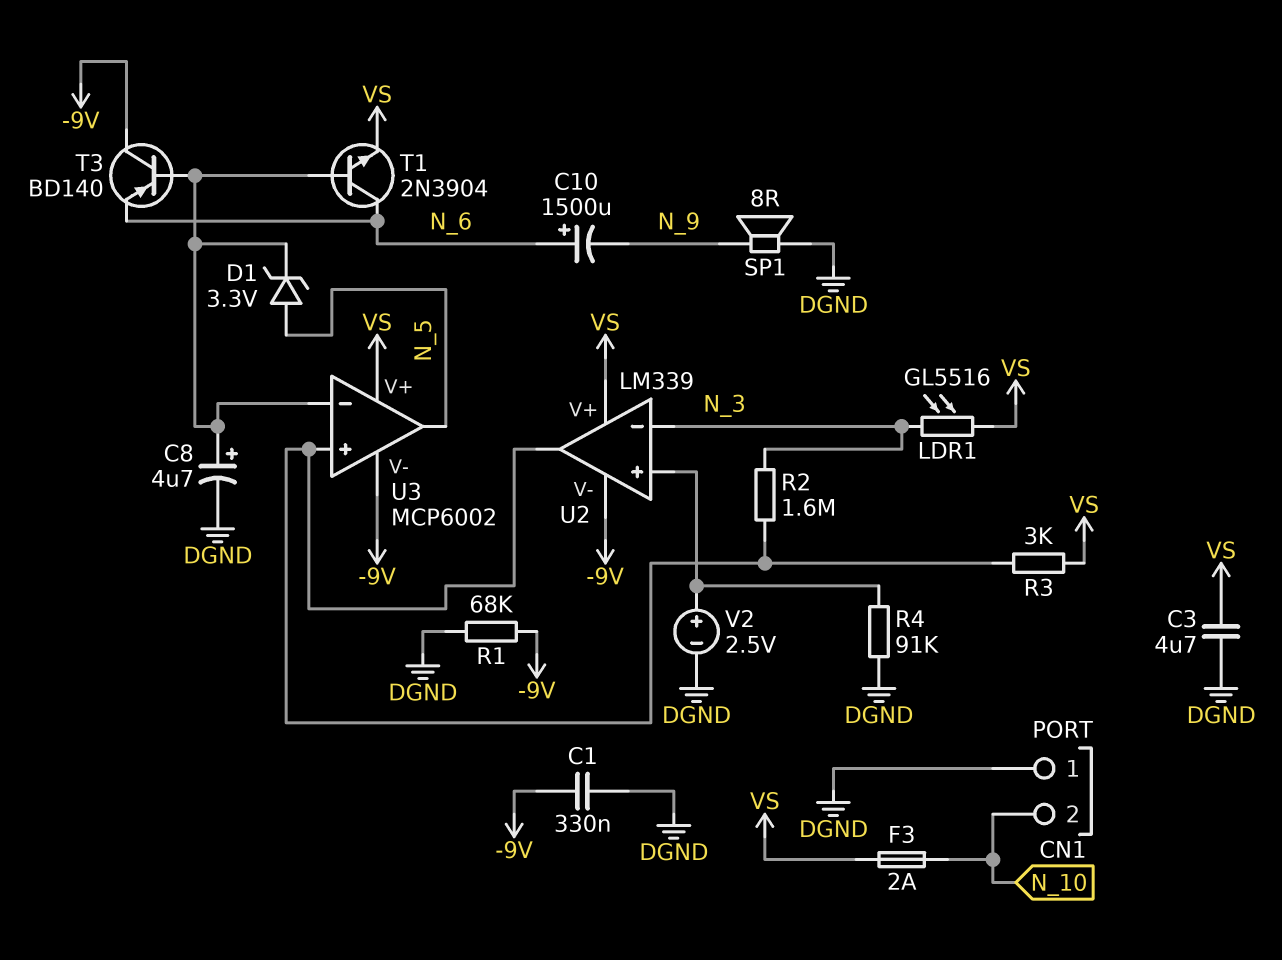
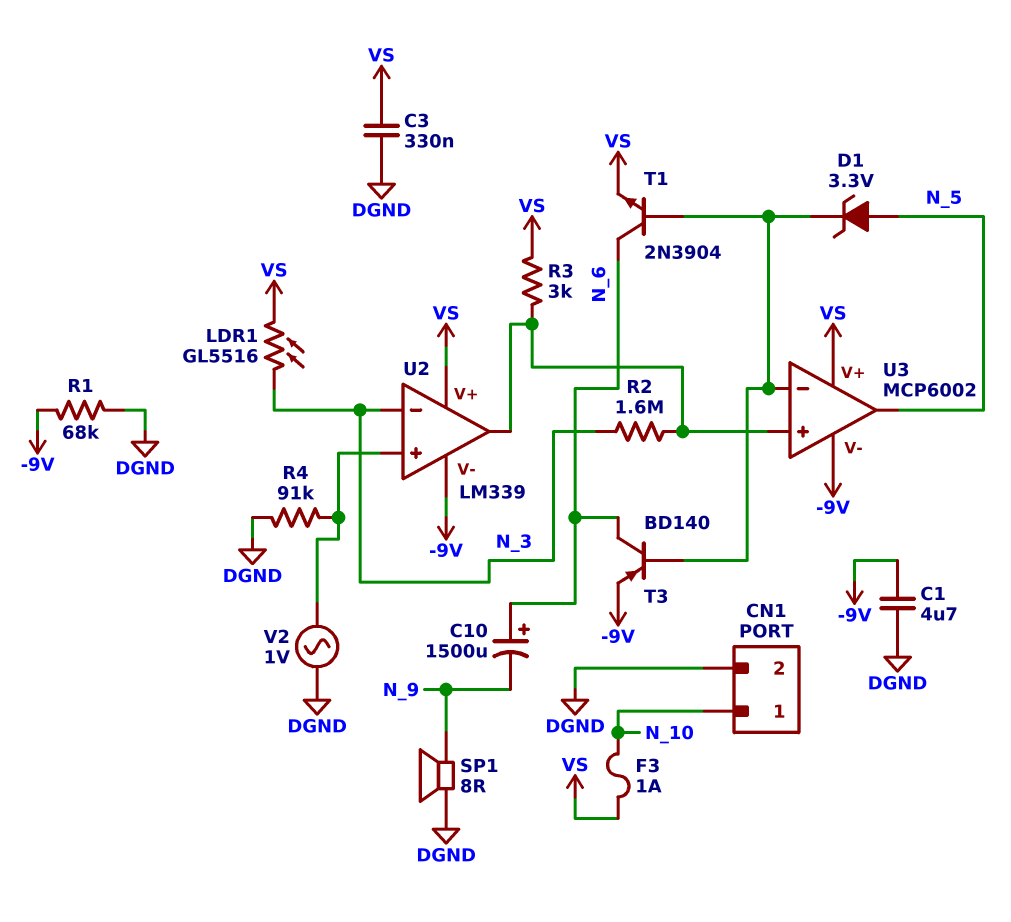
C1: 330nF (-9V, DGND) -> 4.7uF (-9V, DGND)
C3: 4.7uF (DGND, VS) -> 330nF (DGND, VS)
C8: 4.7uF (plus U3/in-, minus DGND) -> none
CN1 pin 1: DGND -> N_10
CN1 pin 2: N_10 -> DGND
F3: 2A (N_10, VS) -> 1A (N_10, VS)
T3: PNP BD140 (B U3/in-, C -9V, E N_6) -> PNP BD140 (B U3/in-, C N_6, E -9V)
V2: 2.5V (plus U2/in+, minus DGND) -> AC 1V (DGND, U2/in+)

